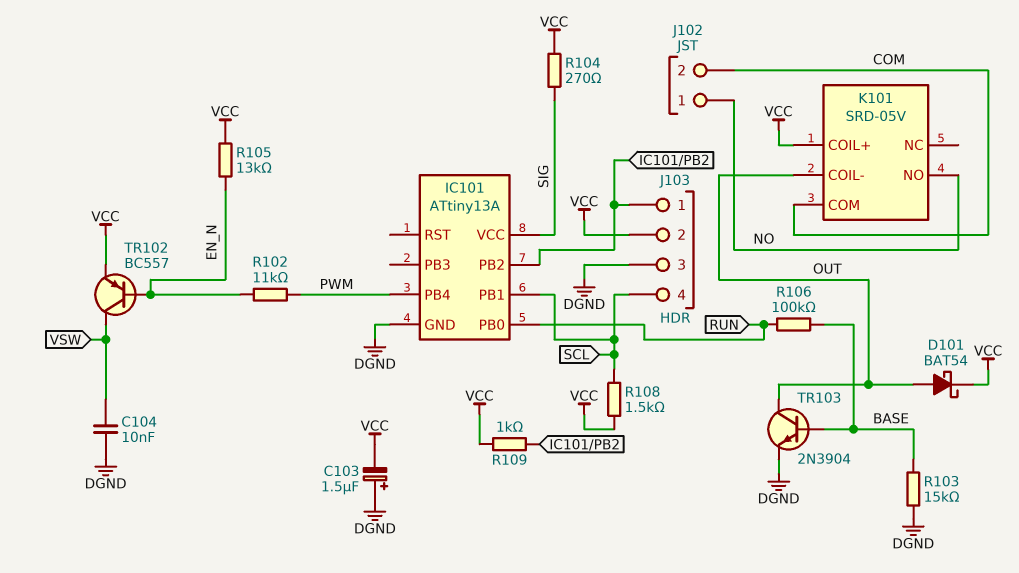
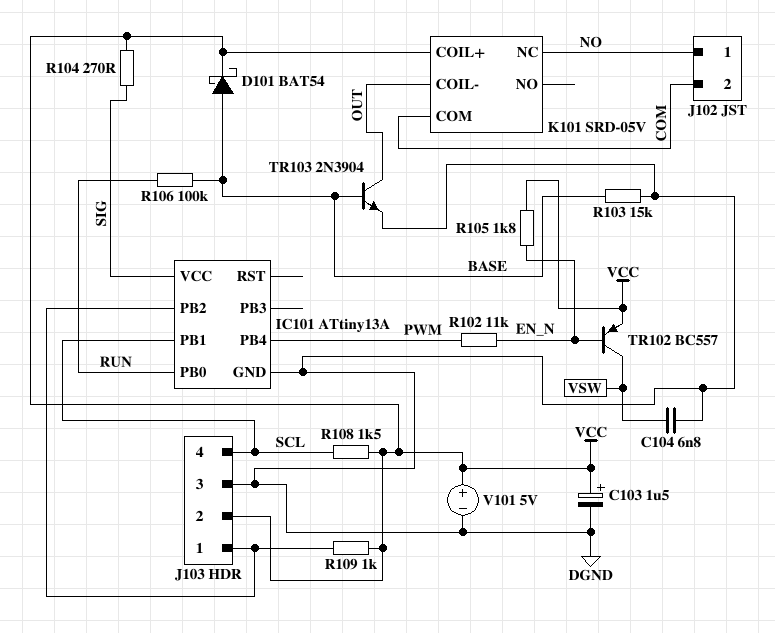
C103: 1.5uF (plus DGND, minus VCC) -> 1.5uF (plus VCC, minus DGND)
C104: 10nF (DGND, VSW) -> 6.8nF (DGND, VSW)
D101: schottky BAT54 (A OUT, K VCC) -> schottky BAT54 (A BASE, K VCC)
K101 pin NC: none -> NO
K101 pin NO: NO -> none
R105: 13k (EN_N, VCC) -> 1.8k (EN_N, VCC)
V101: none -> 5V (plus VCC, minus DGND)

